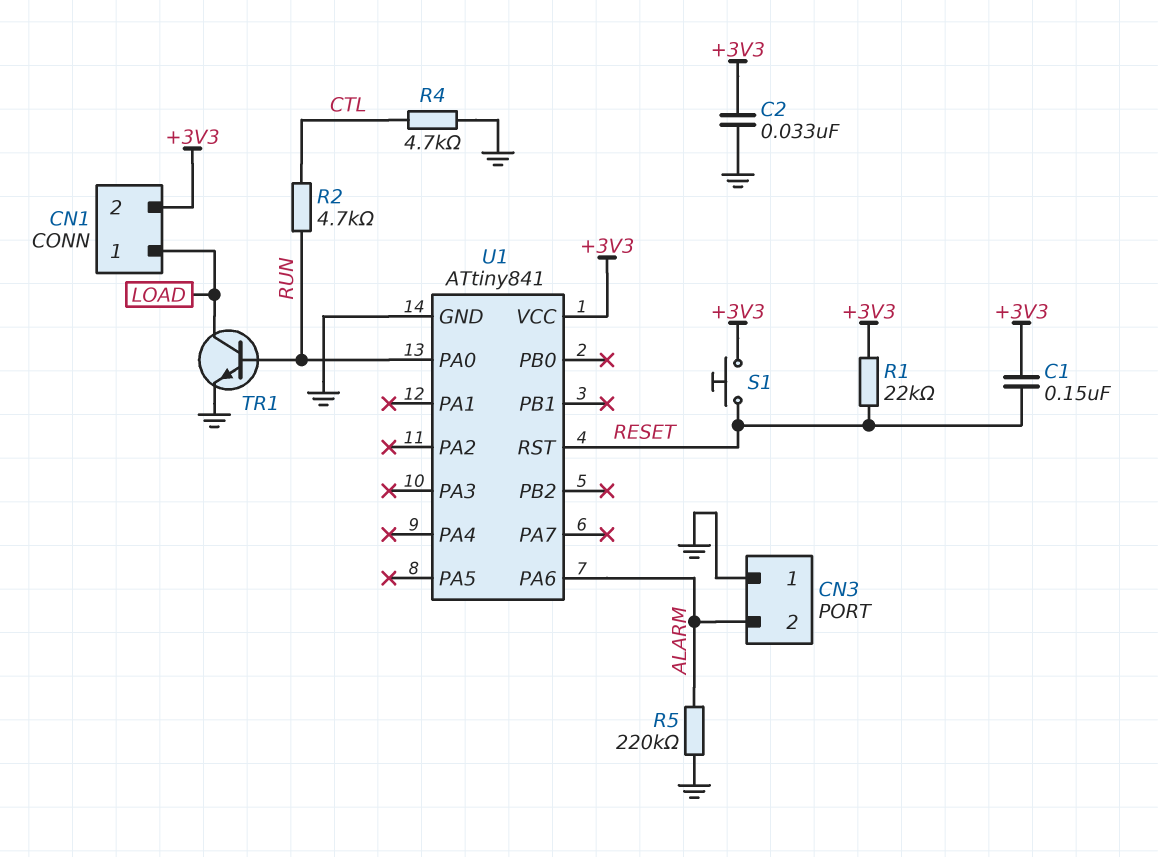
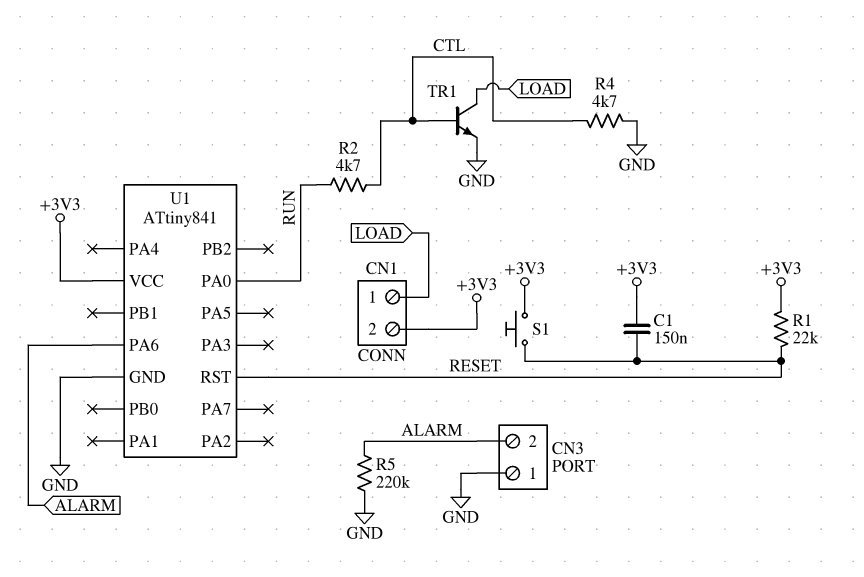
C2: 33nF (+3V3, GND) -> none
TR1: NPN (B RUN, C LOAD, E GND) -> NPN (B CTL, C LOAD, E GND)

